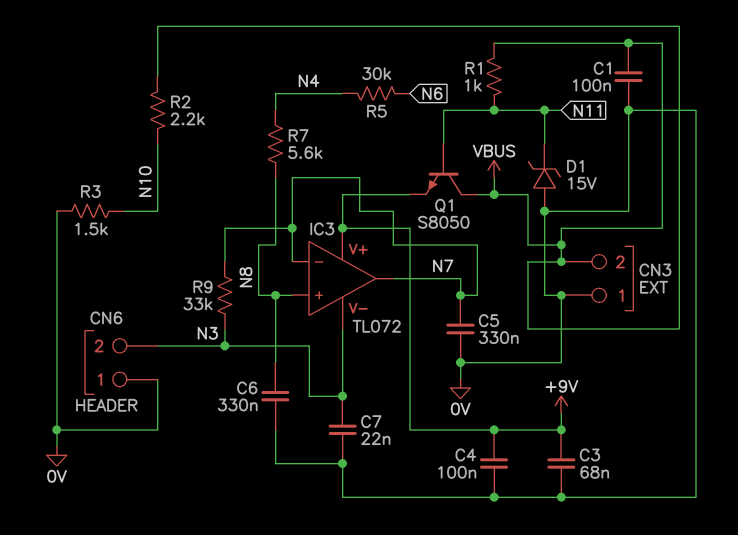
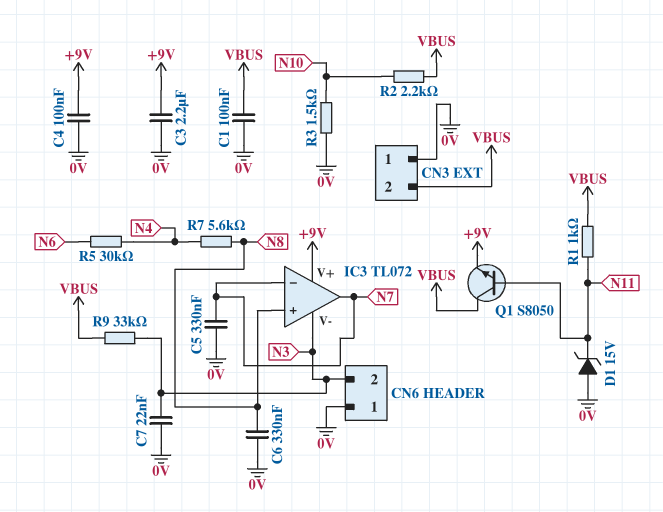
C3: 68nF (+9V, 0V) -> 2.2uF (+9V, 0V)
R9: 33k (N3, N7) -> 33k (N3, VBUS)

